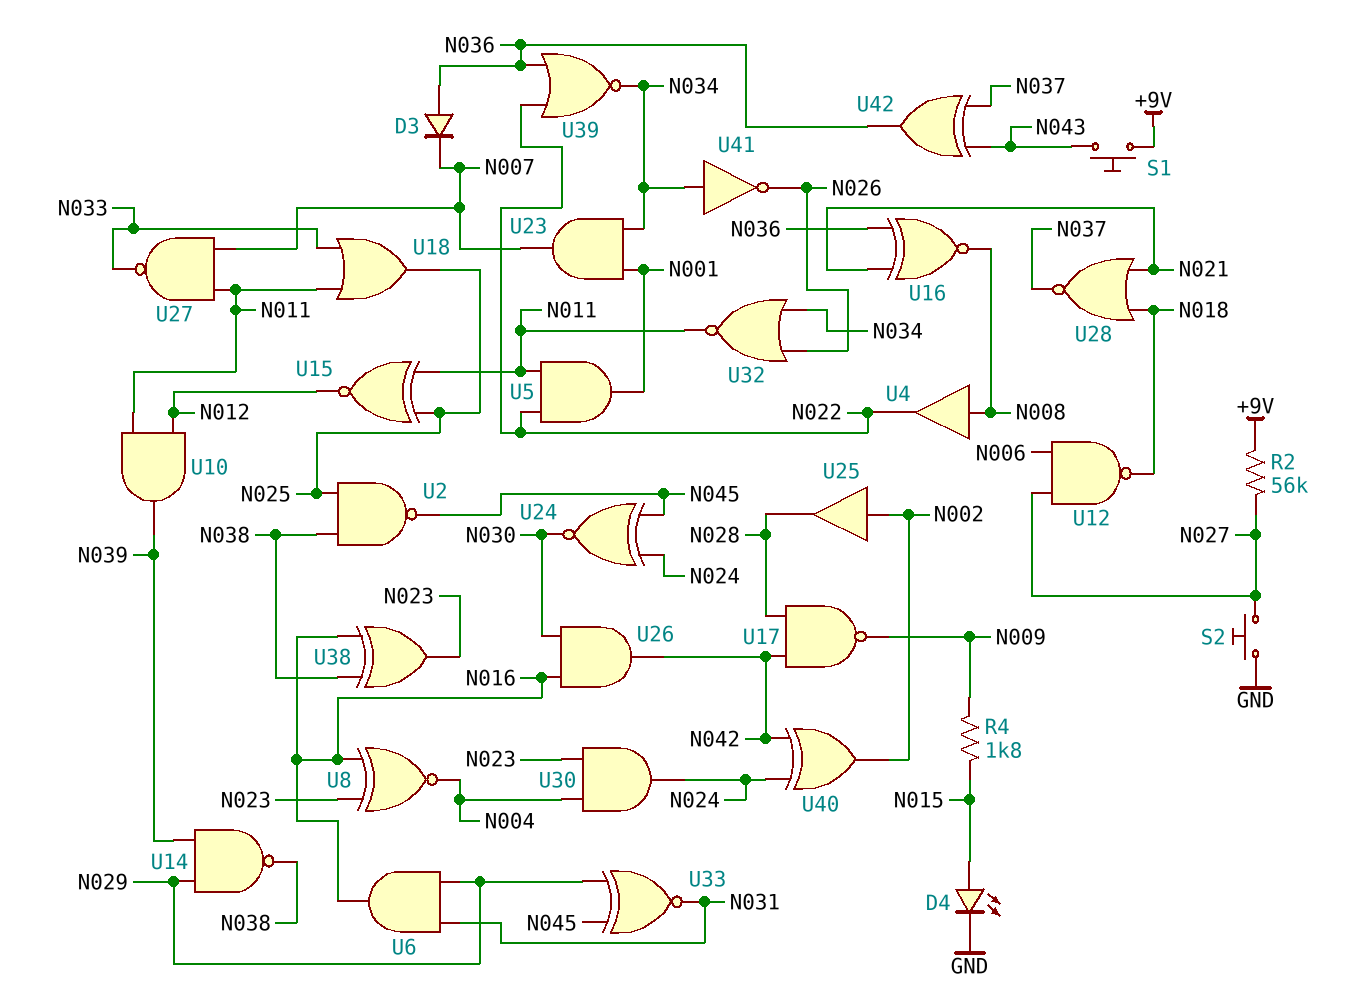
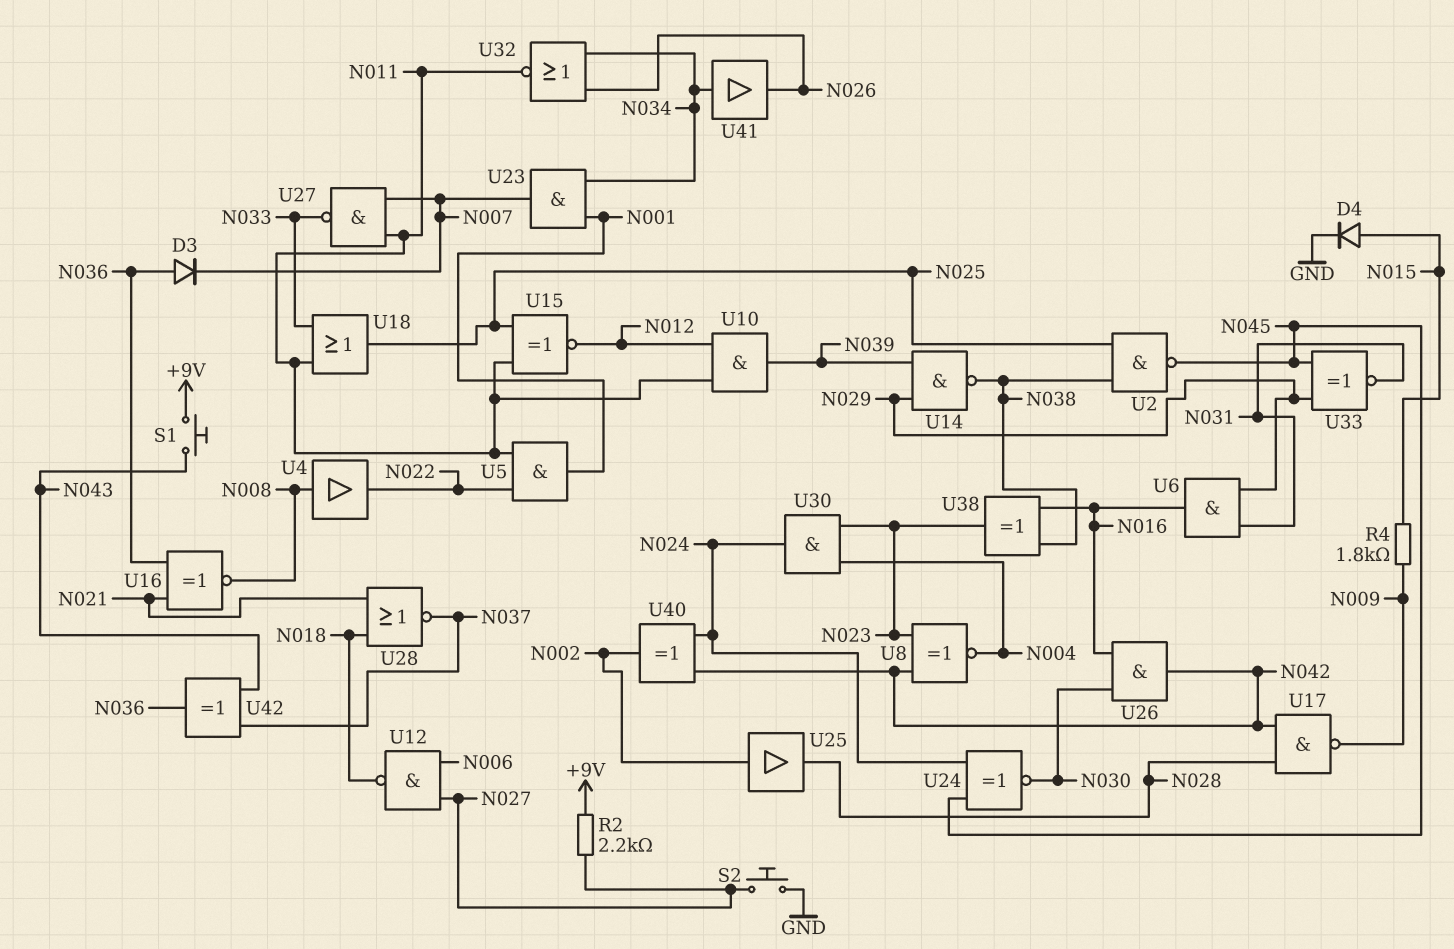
D4: LED (A N015, K GND) -> diode (A N015, K GND)
R2: 56k (+9V, N027) -> 2.2k (+9V, N027)
U8: XNOR (in N016, in N023, out N004) -> XNOR (in N023, in N042, out N004)
U39: NOR (in N022, in N036, out N034) -> none
U41: NOT (in N034, out N026) -> buffer (in N034, out N026)

